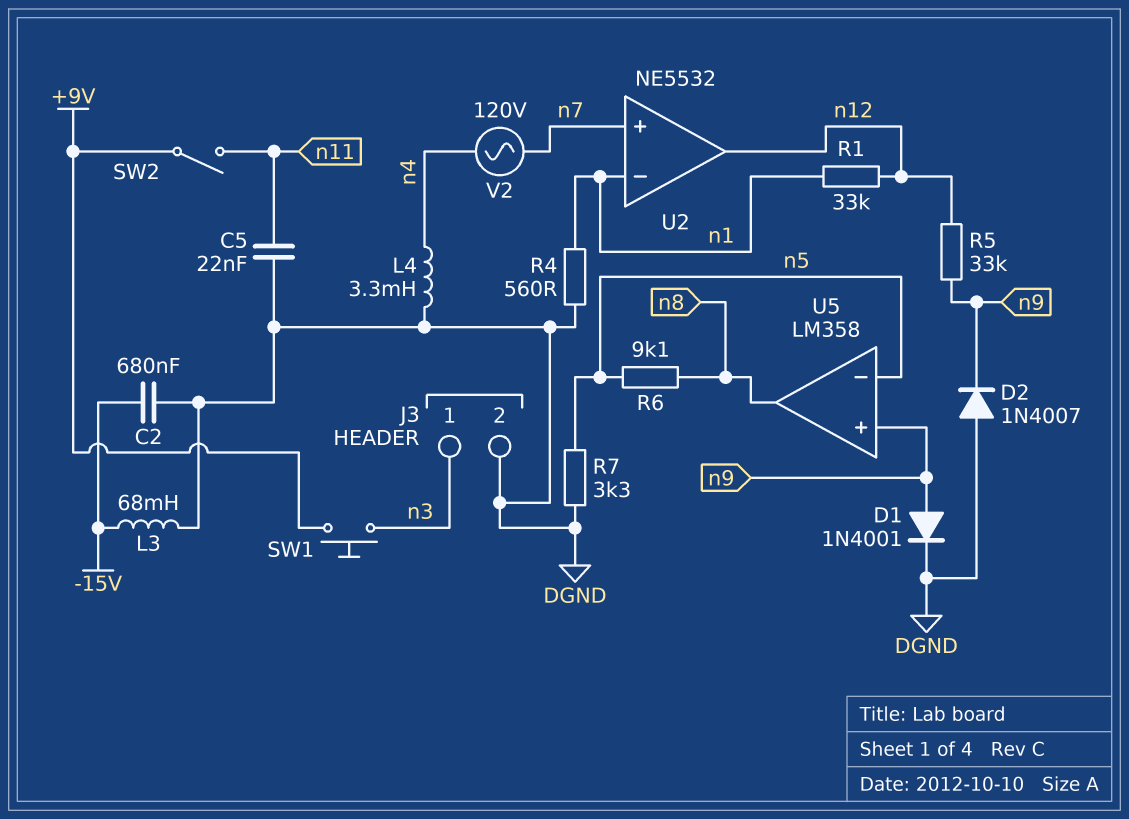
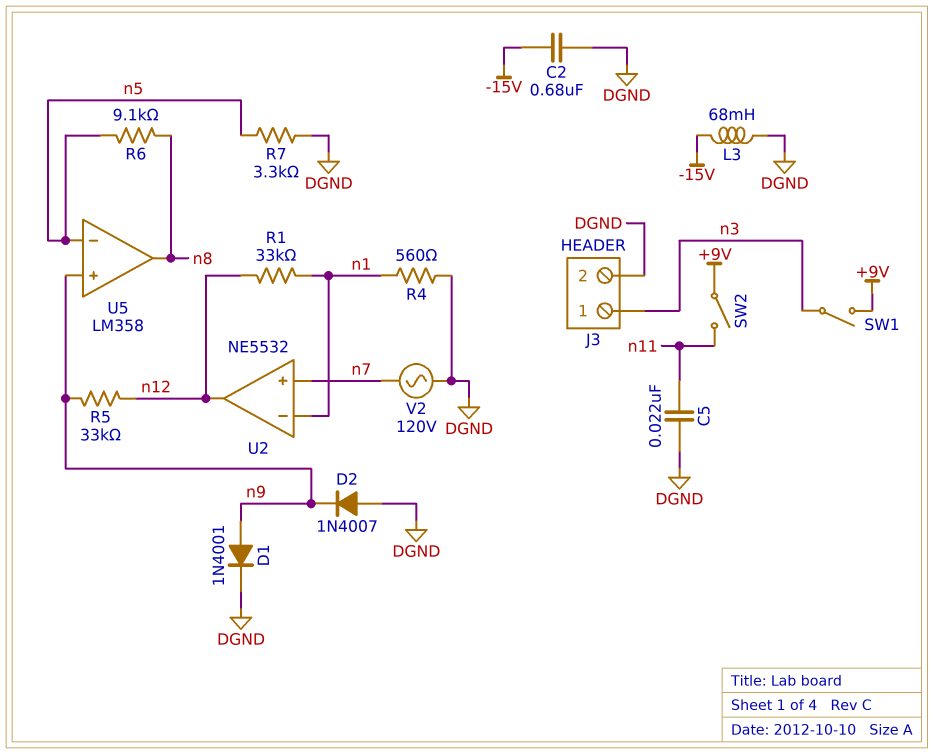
L4: 3.3mH (DGND, n4) -> none
SW1: button (+9V, n3) -> switch (+9V, n3)
V2: AC 120V (n4, n7) -> AC 120V (DGND, n7)

